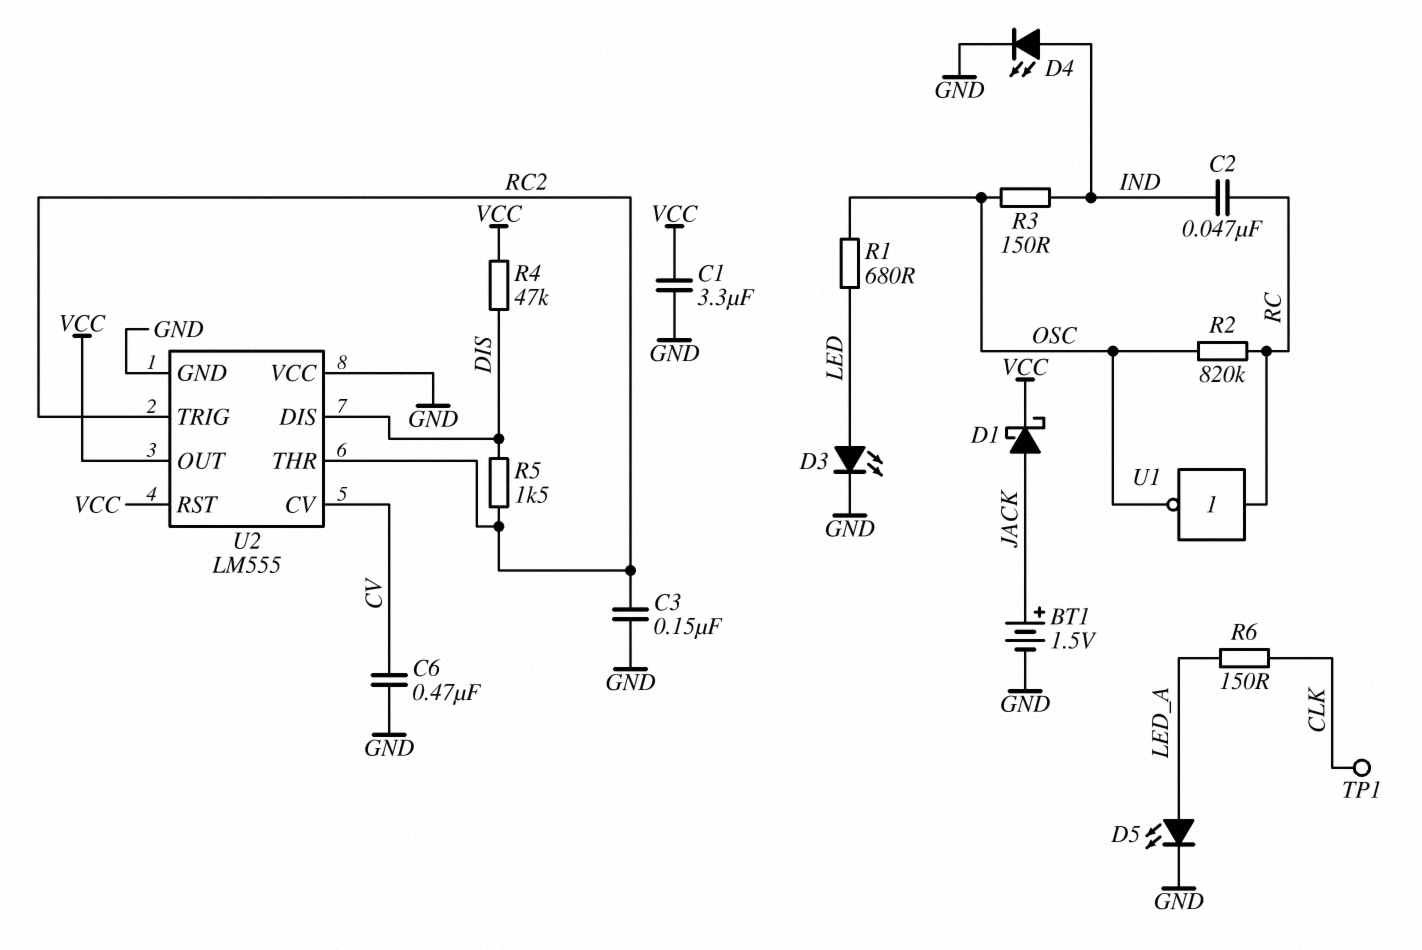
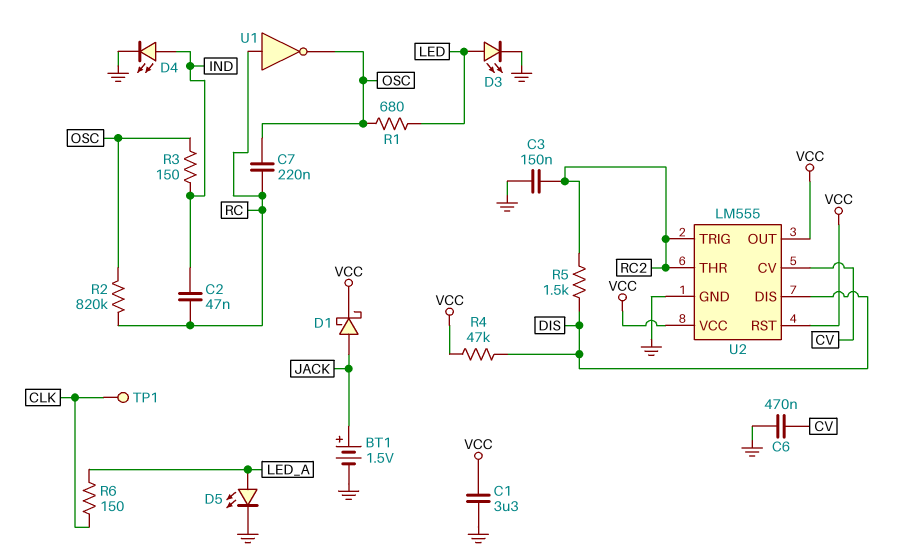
C7: none -> 220nF (OSC, RC)
U2 pin VCC: GND -> VCC

